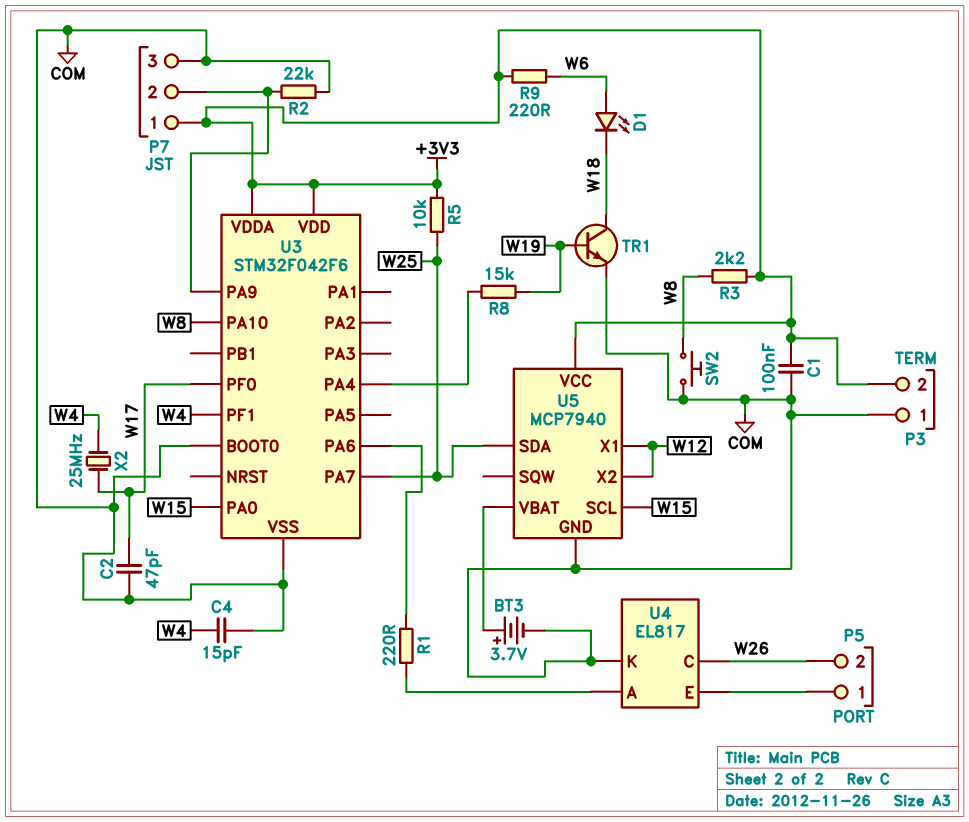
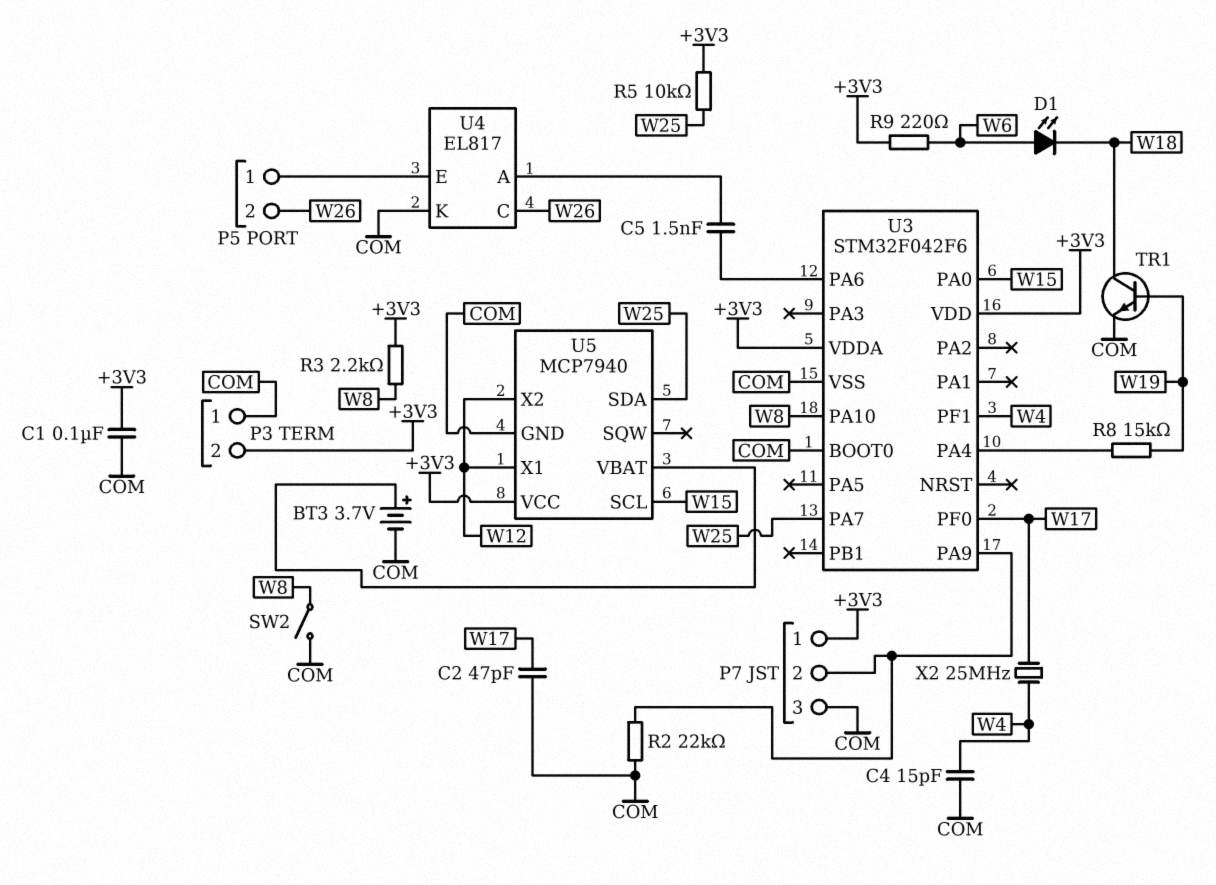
C5: none -> 1.5nF (U3/PA6, U4/A)
R1: 220 (U3/PA6, U4/A) -> none
SW2: button (COM, W8) -> switch (COM, W8)

